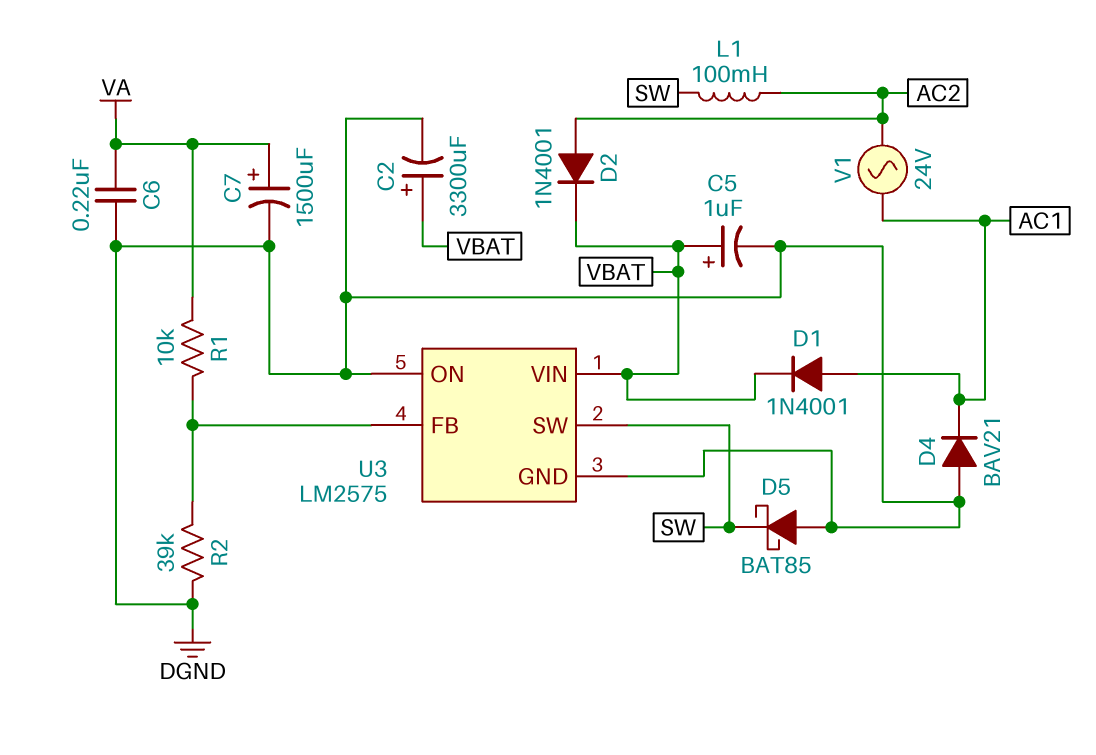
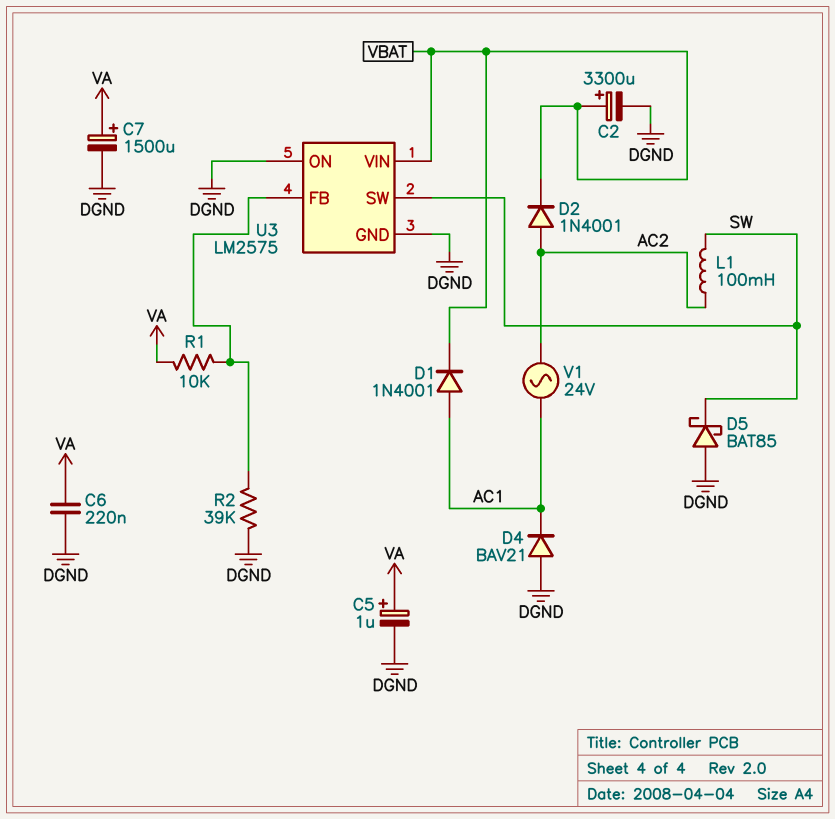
C5: 1uF (plus VBAT, minus DGND) -> 1uF (plus VA, minus DGND)

